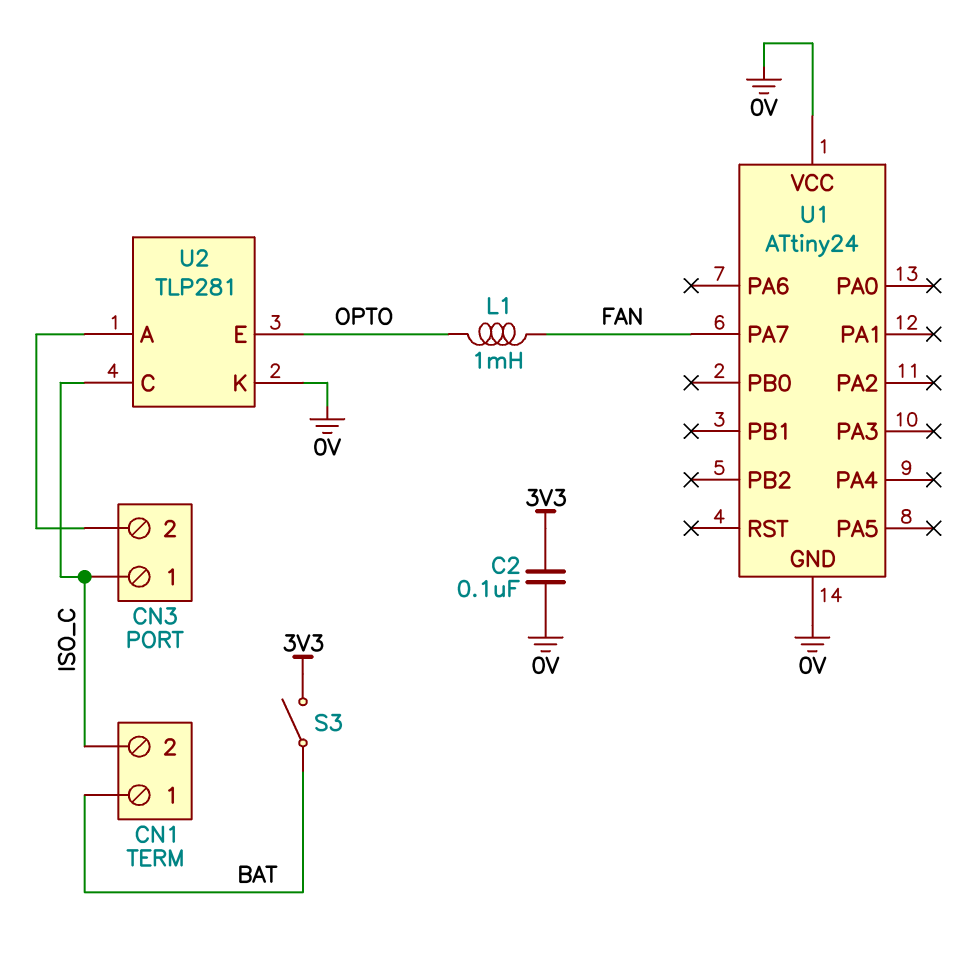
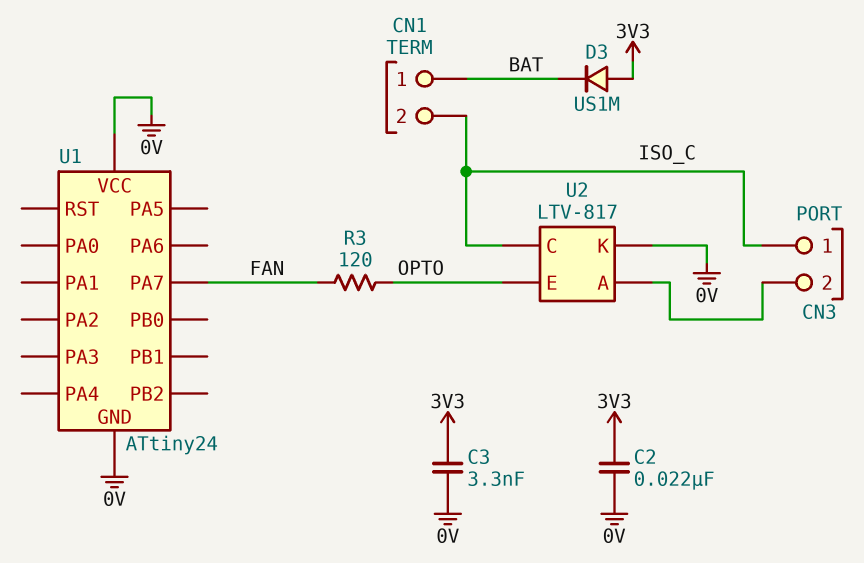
C2: 100nF (0V, 3V3) -> 22nF (0V, 3V3)
C3: none -> 3.3nF (0V, 3V3)
D3: none -> diode US1M (A 3V3, K BAT)
L1: 1mH (FAN, OPTO) -> none
R3: none -> 120 (FAN, OPTO)
S3: switch (3V3, BAT) -> none
U2: TLP281 -> LTV-817

